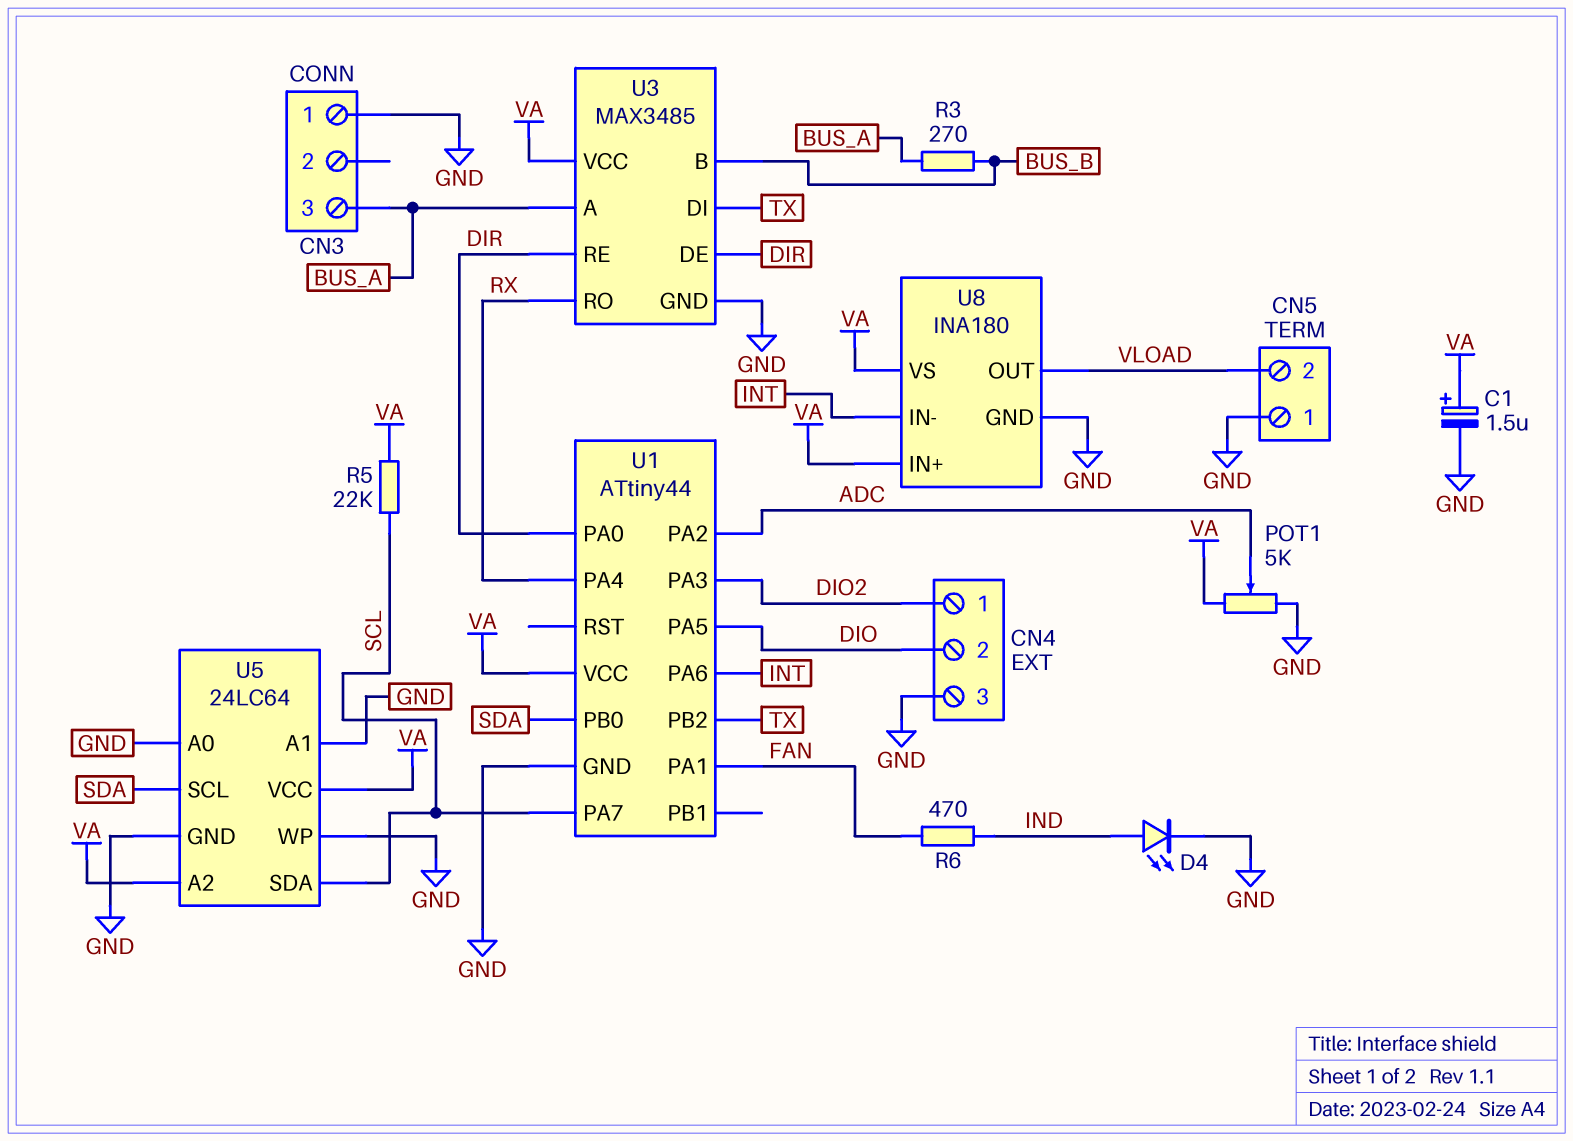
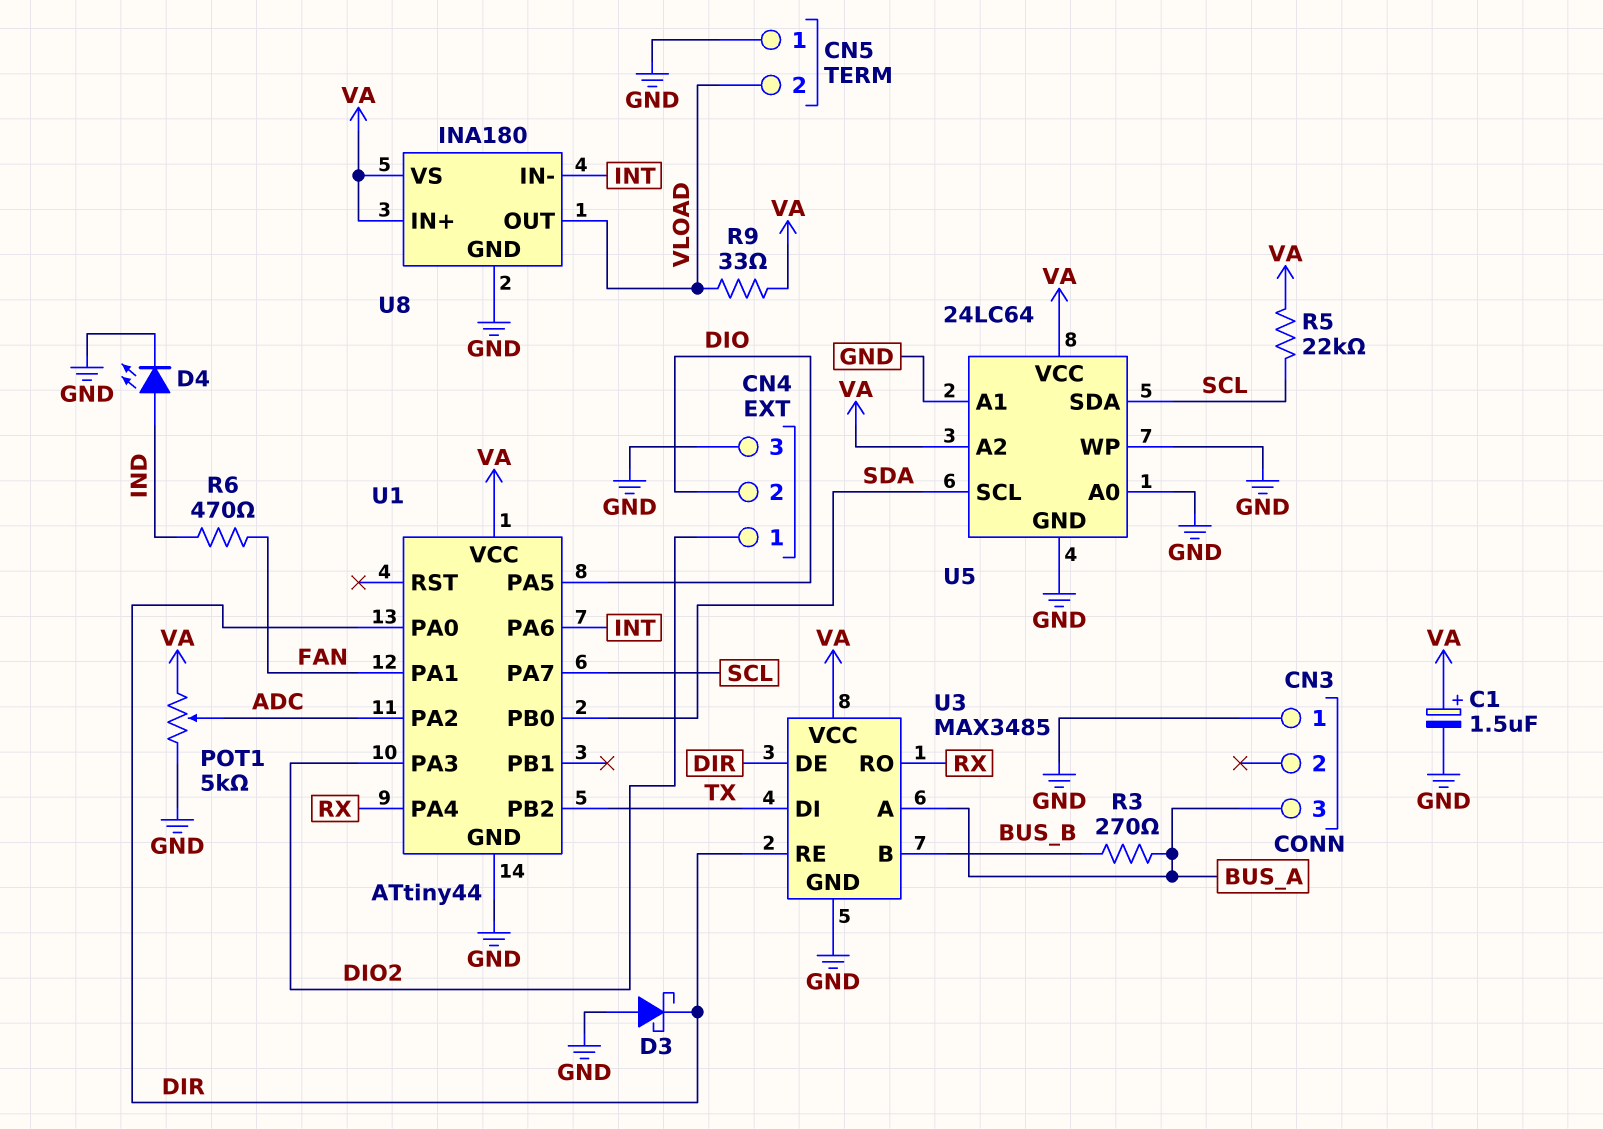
D3: none -> schottky (A GND, K DIR)
R9: none -> 33 (VA, VLOAD)

